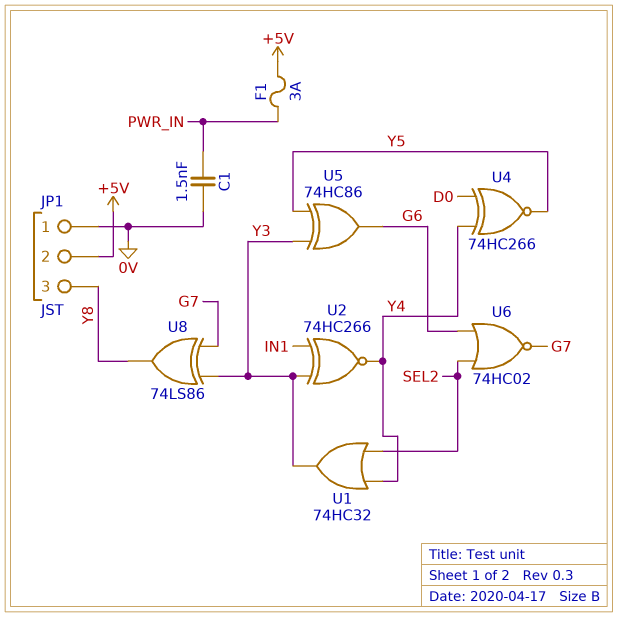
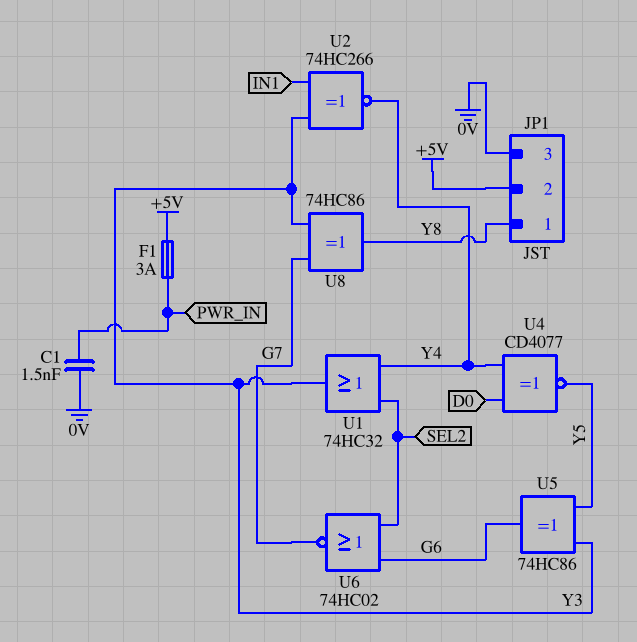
JP1 pin 1: 0V -> Y8
JP1 pin 3: Y8 -> 0V
U4: XNOR 74HC266 (in D0, in Y4, out Y5) -> XNOR CD4077 (in D0, in Y4, out Y5)
U8: XOR 74LS86 (in G7, in Y3, out Y8) -> XOR 74HC86 (in G7, in Y3, out Y8)

